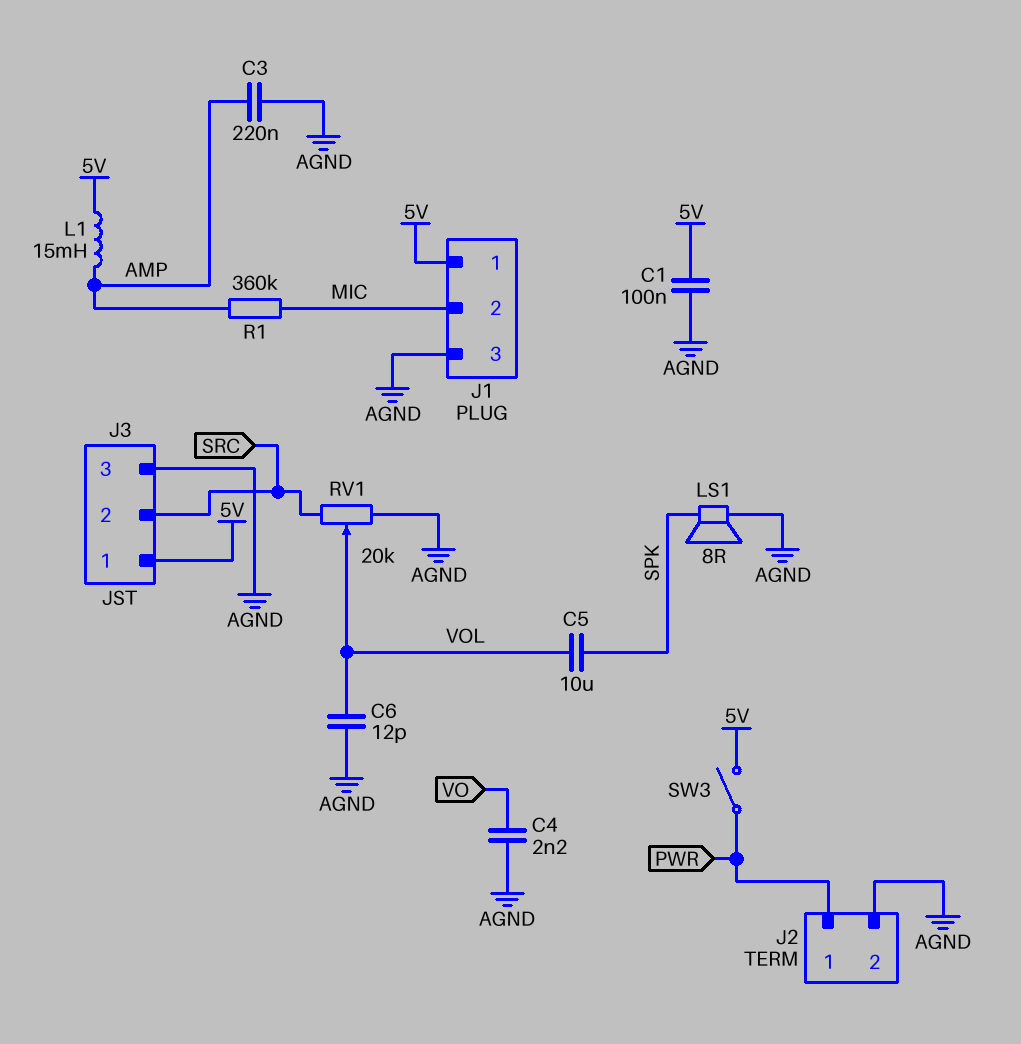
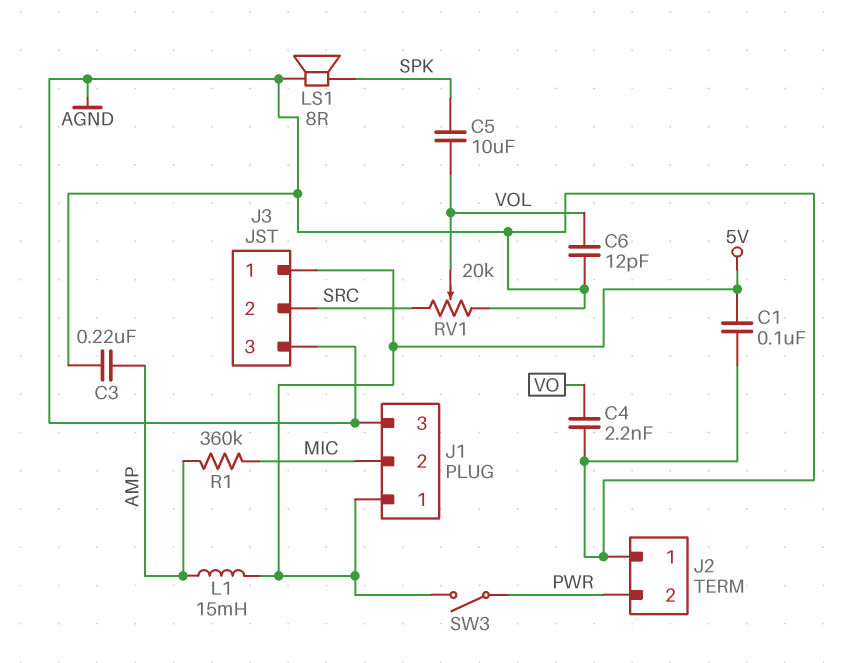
J2 pin 1: PWR -> AGND
J2 pin 2: AGND -> PWR

